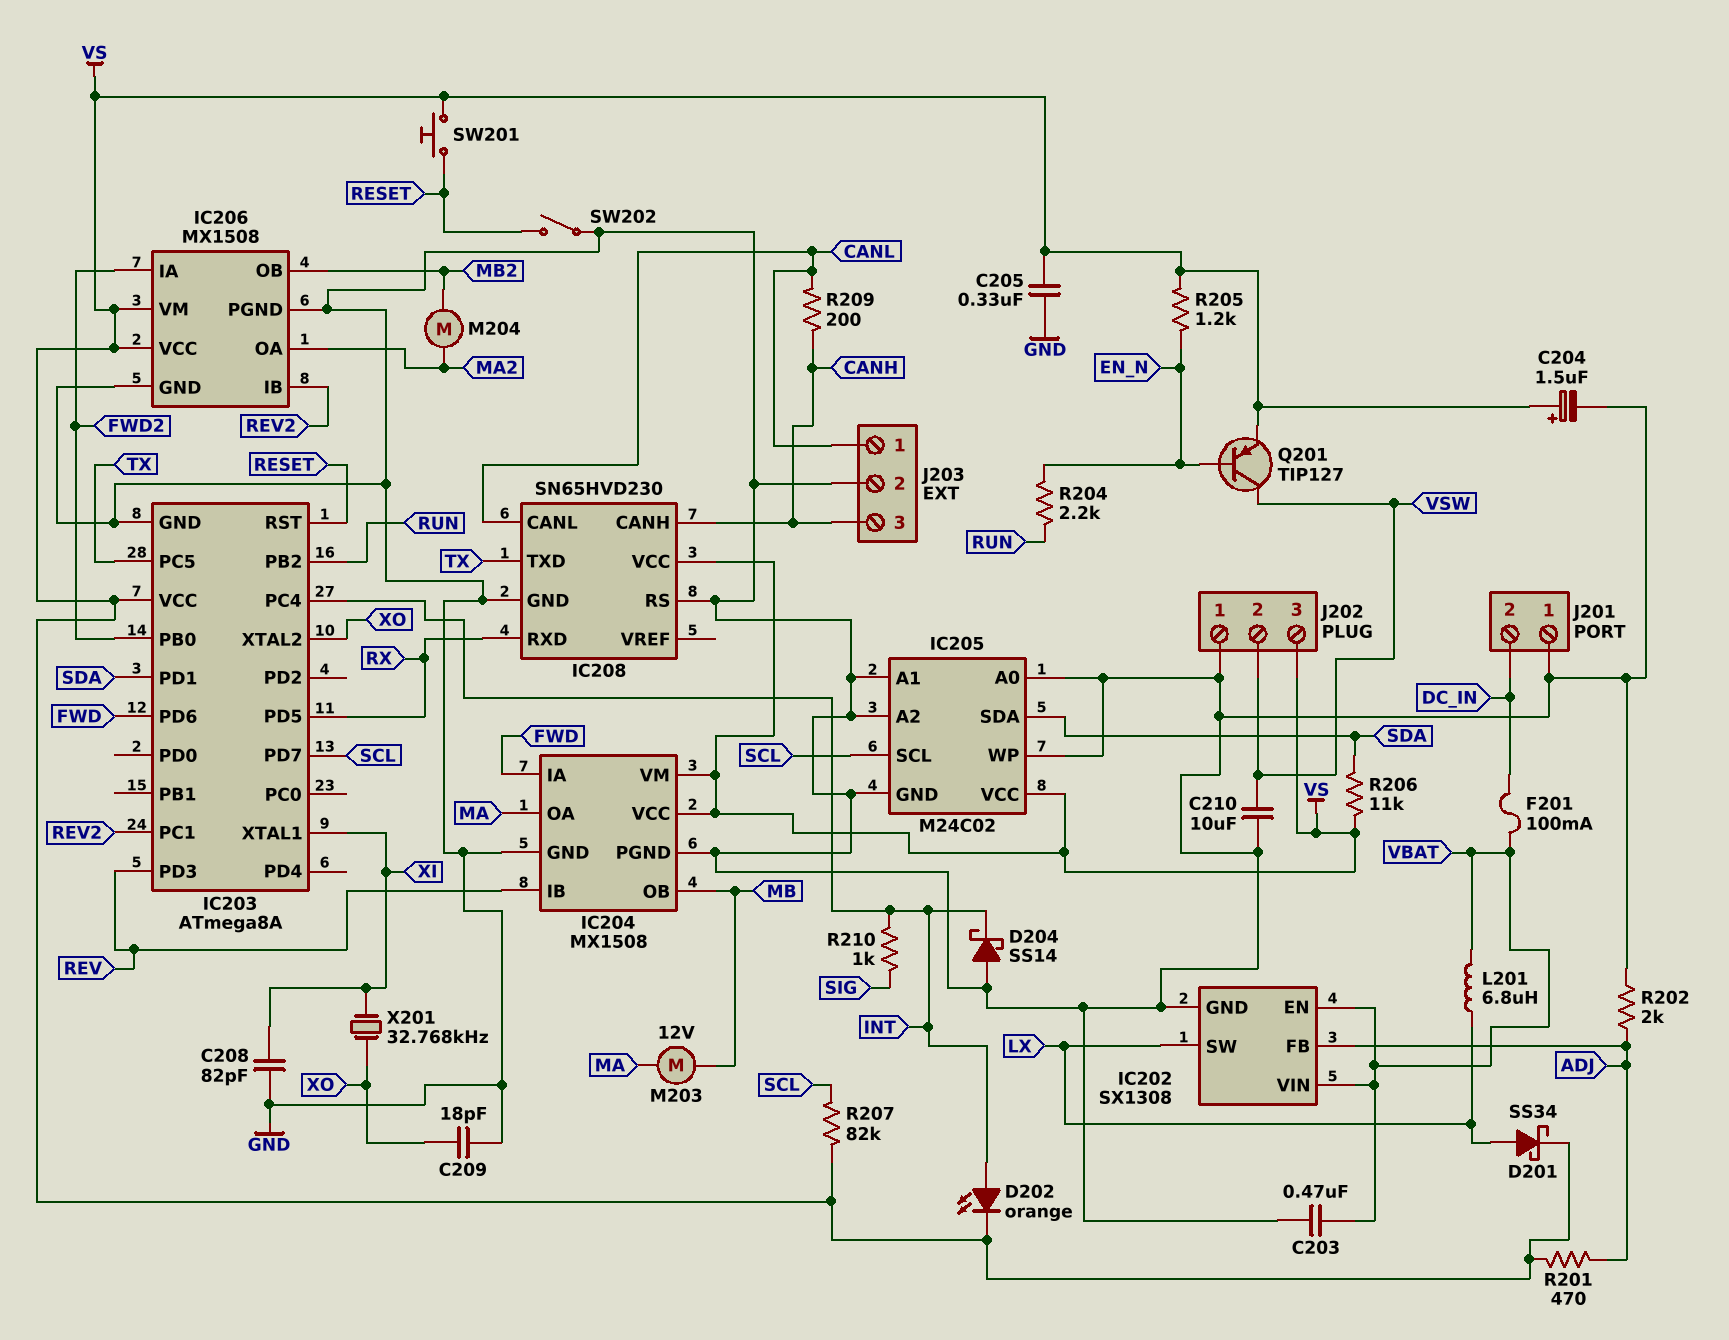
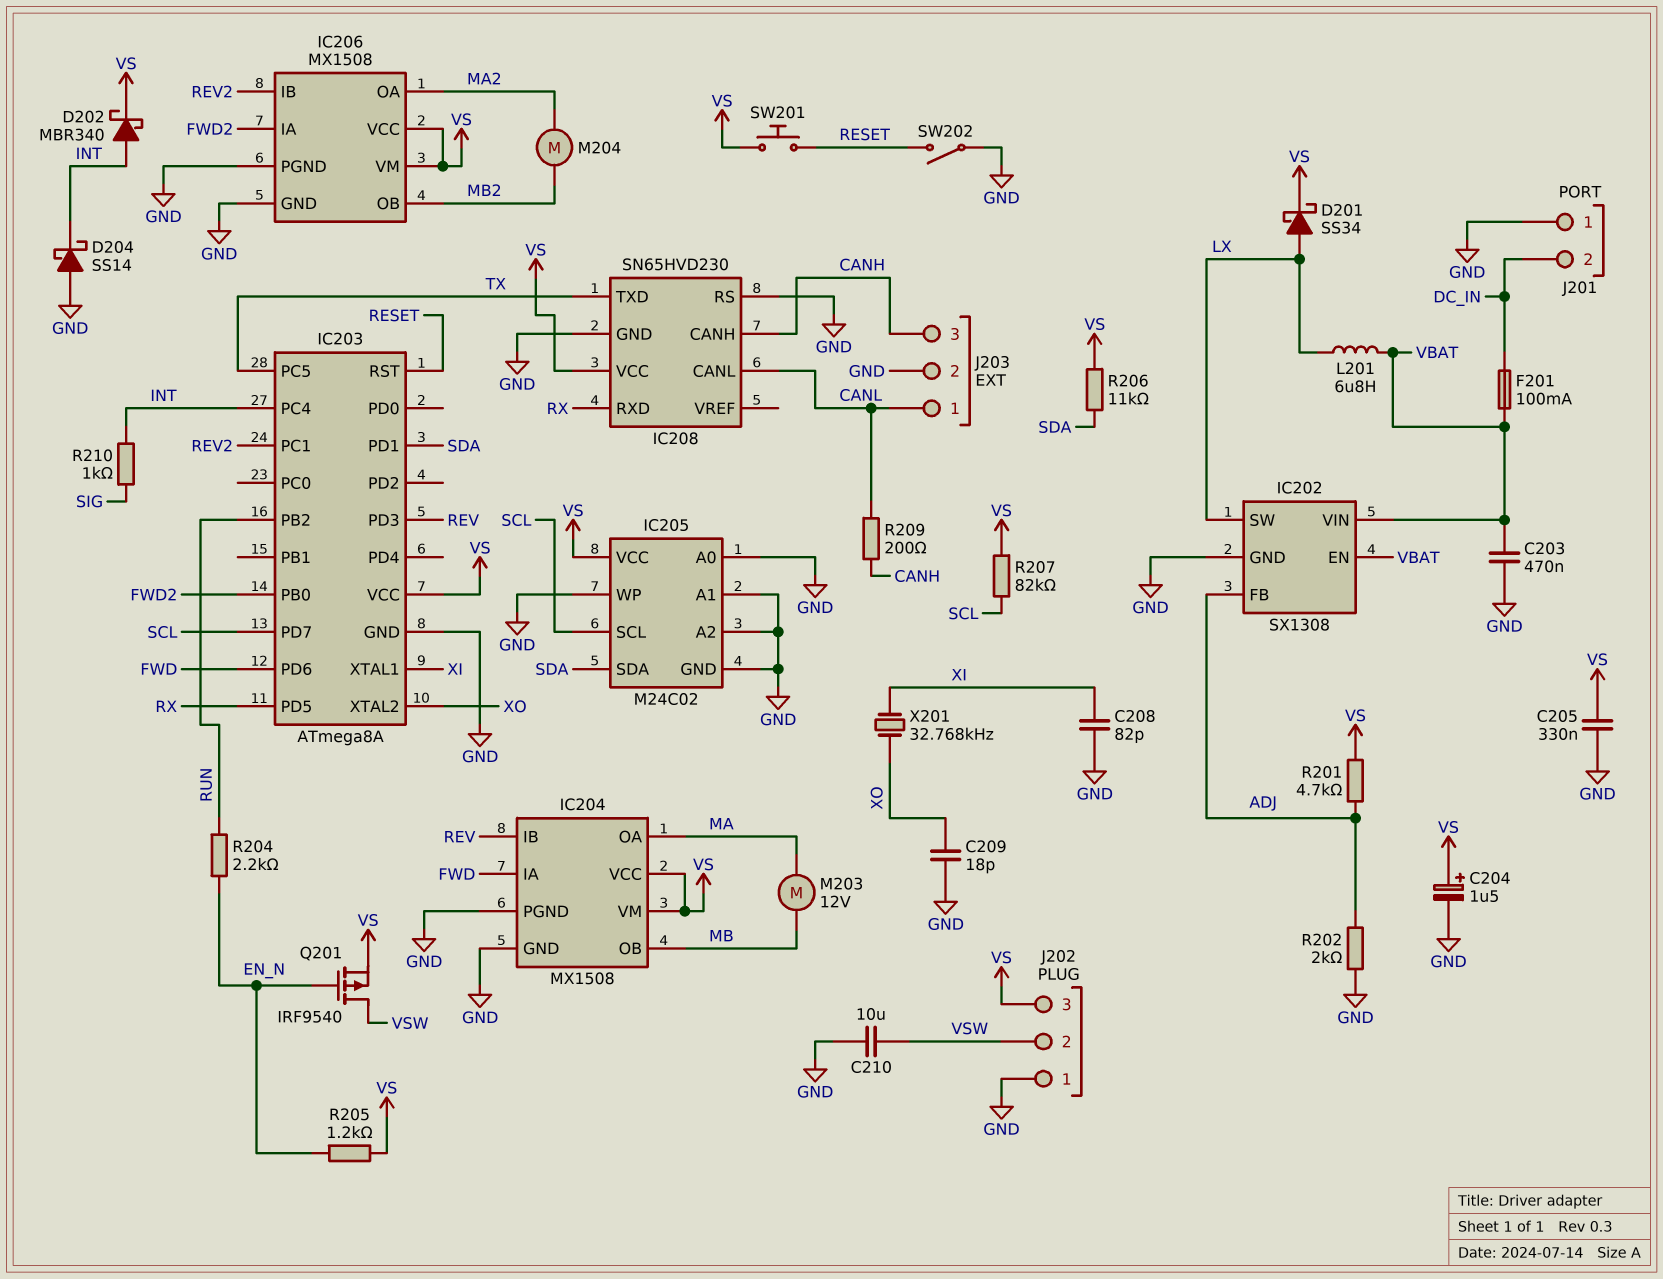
D202: LED orange (A INT, K VS) -> schottky MBR340 (A INT, K VS)
Q201: PNP TIP127 (B EN_N, C VSW, E VS) -> PMOS IRF9540 (G EN_N, D VSW, S VS)
R201: 470 (ADJ, VS) -> 4.7k (ADJ, VS)

